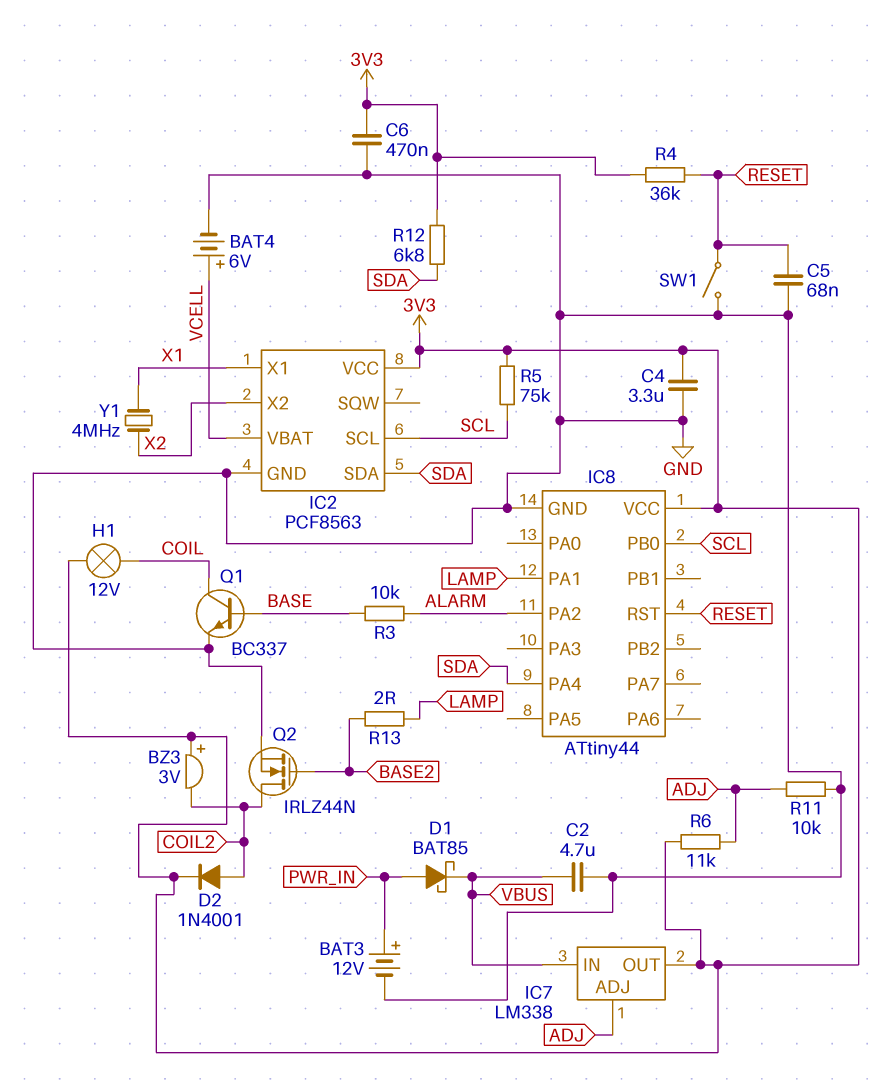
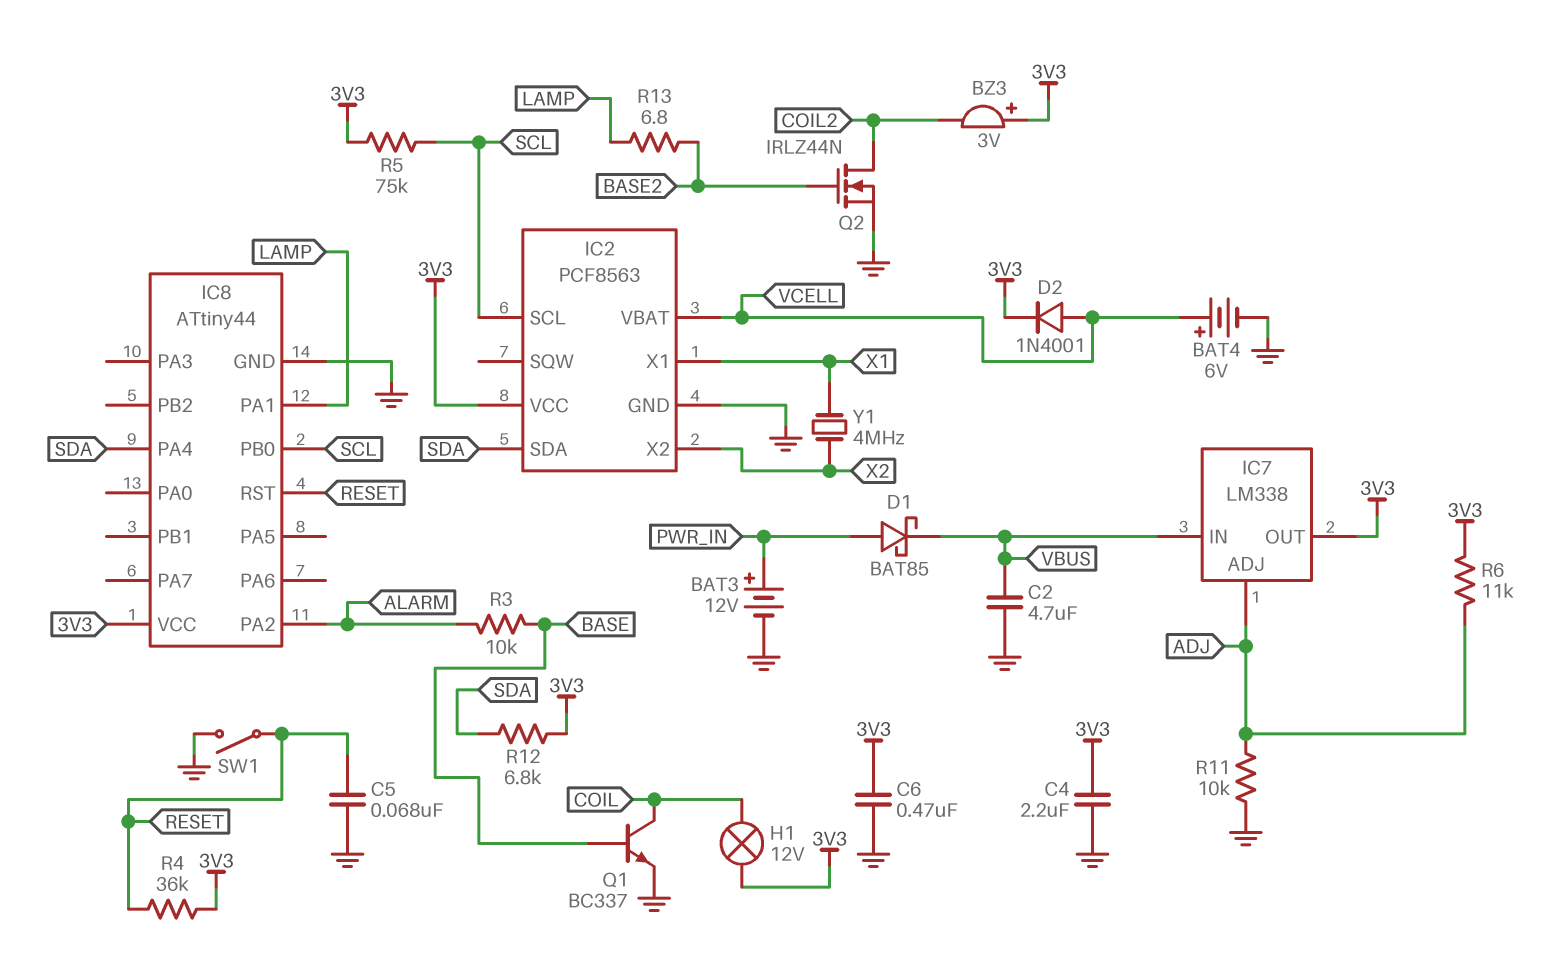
C4: 3.3uF (3V3, GND) -> 2.2uF (3V3, GND)
D2: diode 1N4001 (A COIL2, K 3V3) -> diode 1N4001 (A VCELL, K 3V3)
R13: 2 (BASE2, LAMP) -> 6.8 (BASE2, LAMP)

